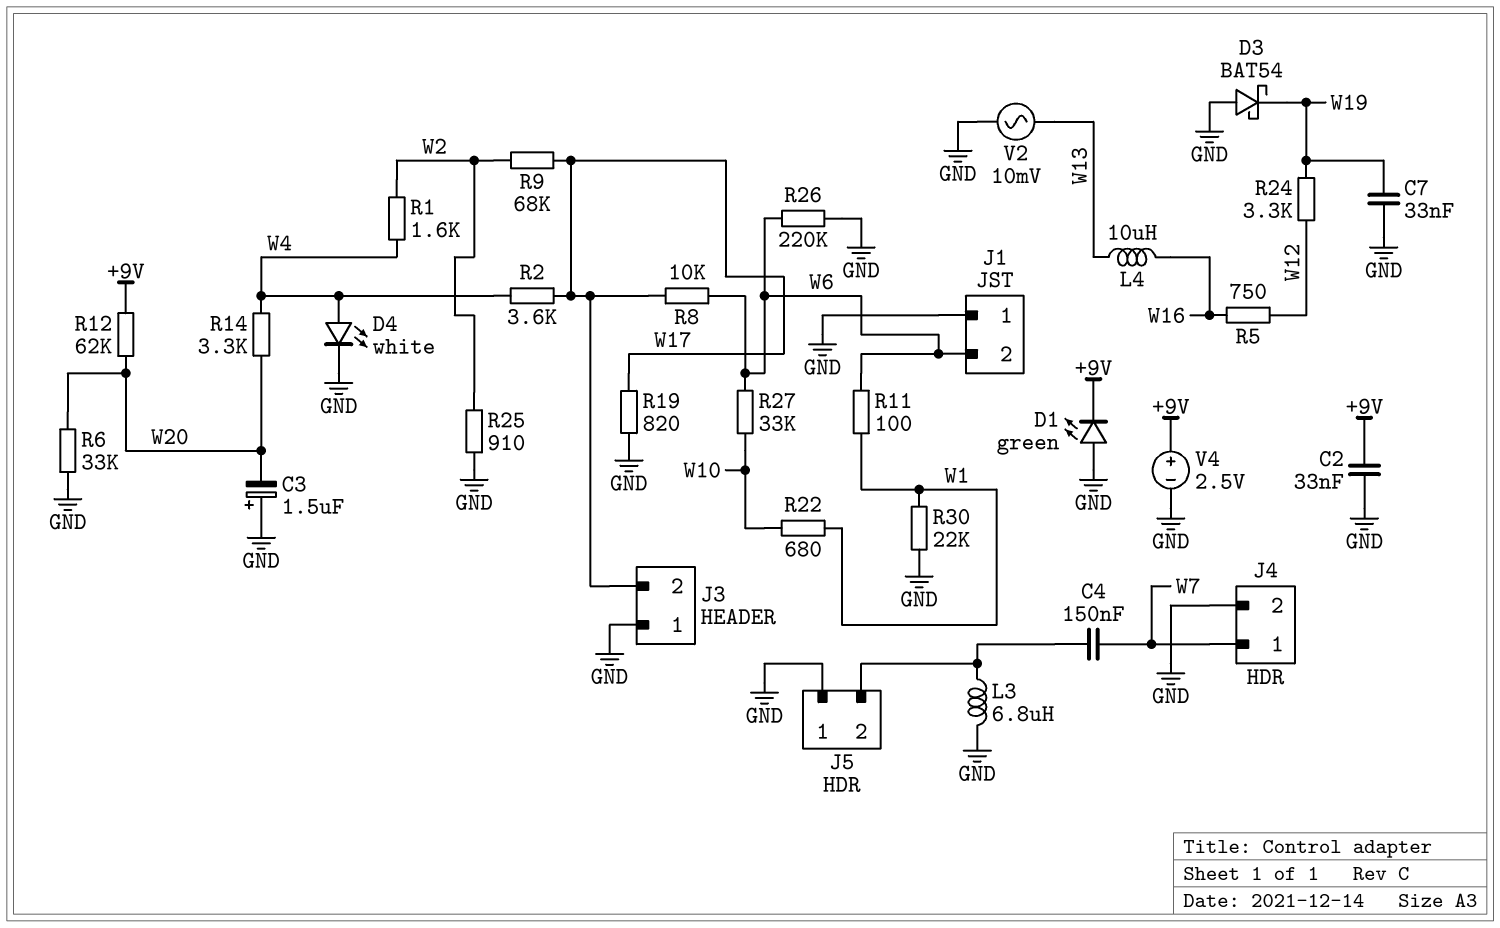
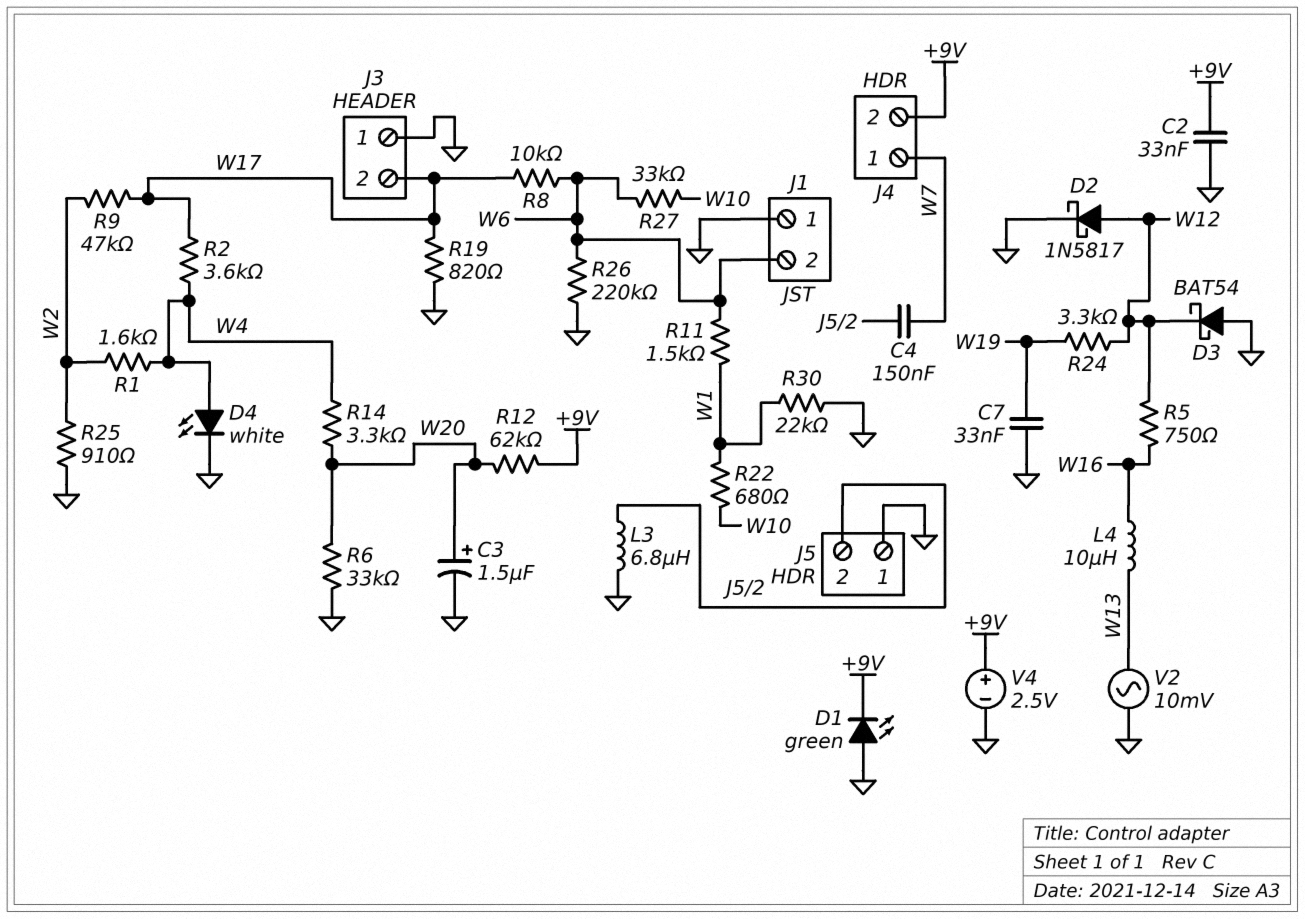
C3: 1.5uF (plus GND, minus W20) -> 1.5uF (plus W20, minus GND)
D2: none -> schottky 1N5817 (A W12, K GND)
D3: schottky BAT54 (A GND, K W19) -> schottky BAT54 (A GND, K W12)
J4 pin 2: GND -> +9V
R9: 68k (W2, W17) -> 47k (W2, W17)
R11: 100 (W1, W6) -> 1.5k (W1, W6)

